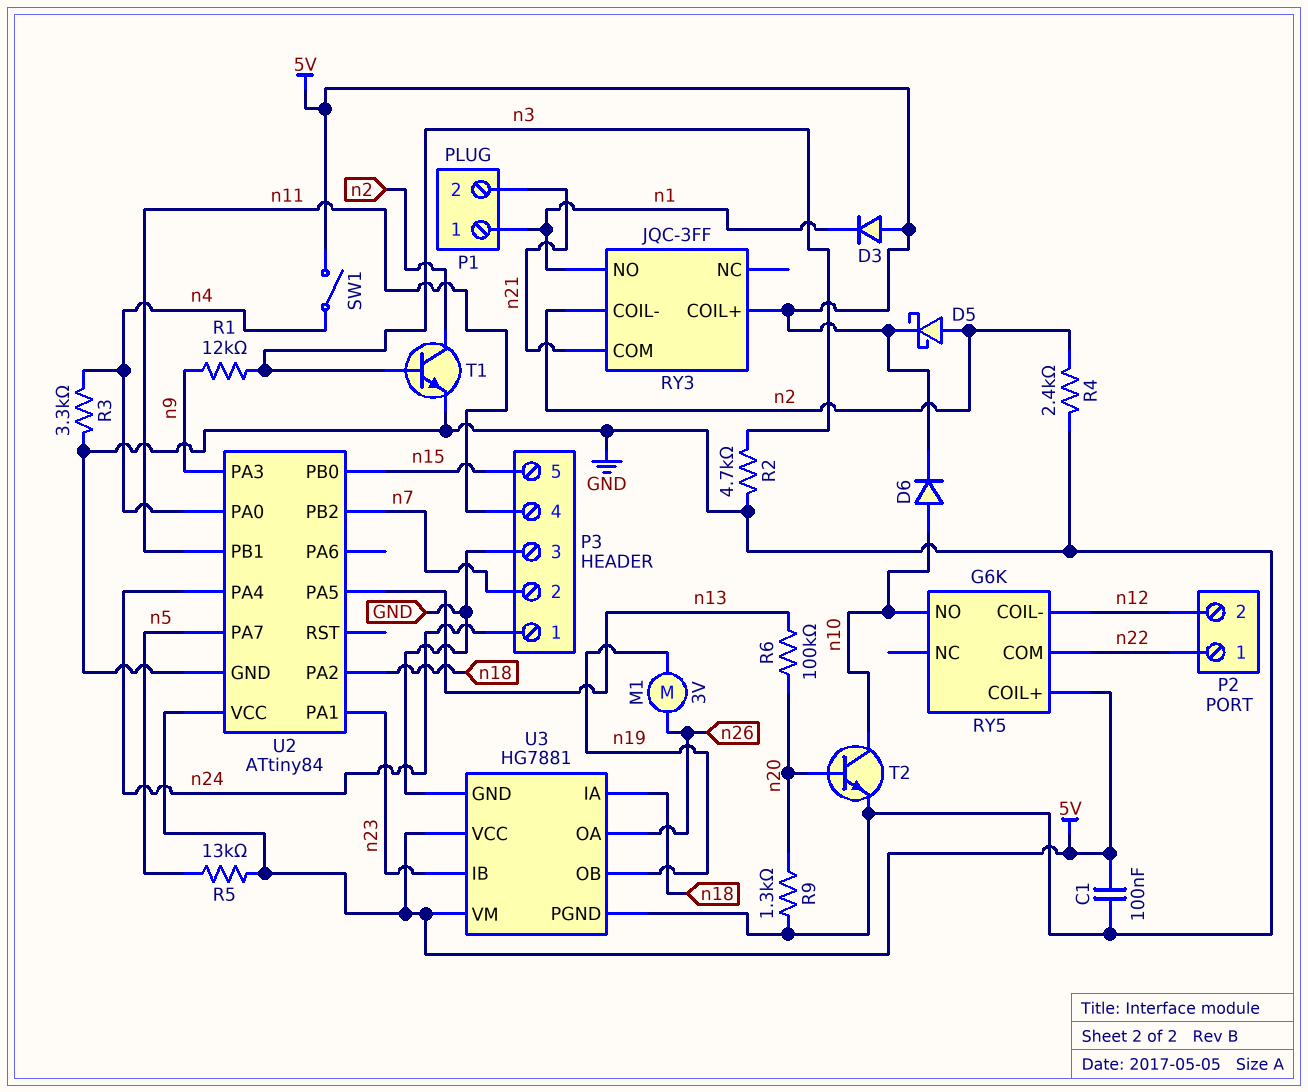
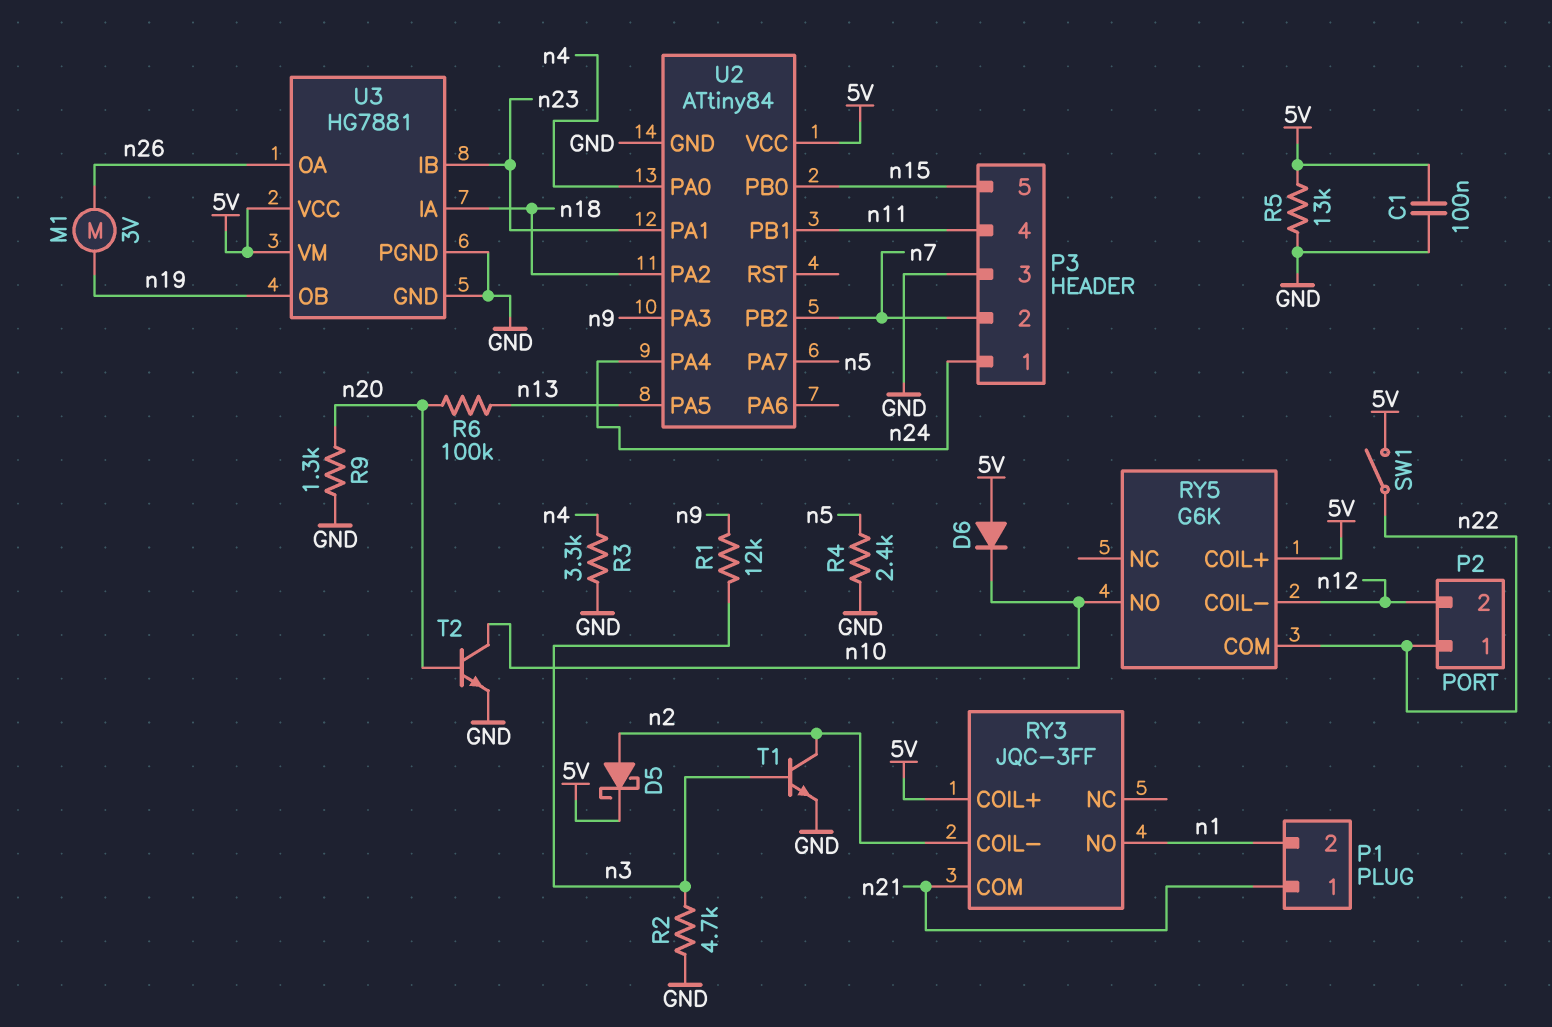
D3: diode (A 5V, K n1) -> none
D6: diode (A n10, K 5V) -> diode (A 5V, K n10)
P1 pin 1: n1 -> n21
P1 pin 2: n21 -> n1
R4: 2.4k (GND, n2) -> 2.4k (GND, n5)
R5: 13k (5V, n5) -> 13k (5V, GND)
SW1: switch (5V, n4) -> switch (5V, n22)

